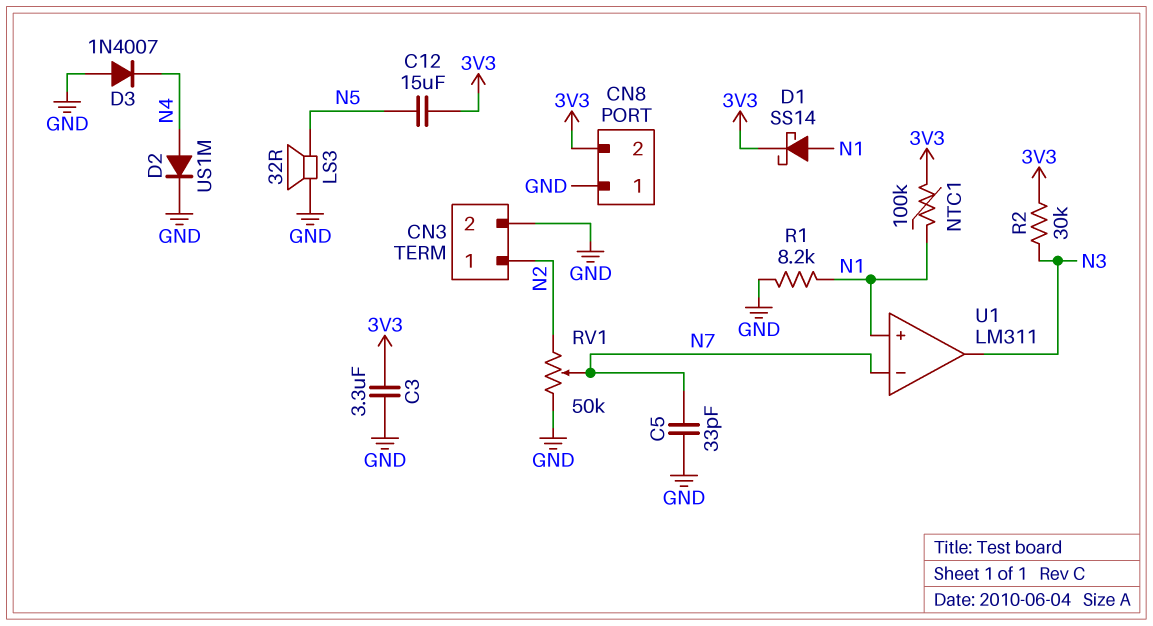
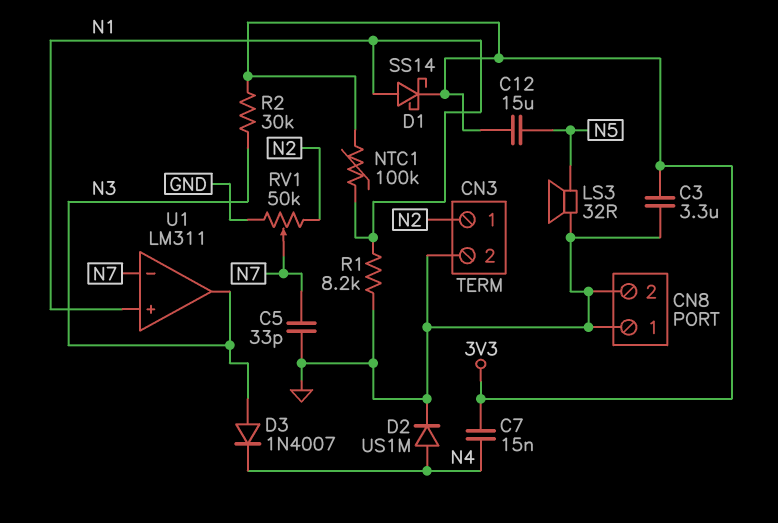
C7: none -> 15nF (3V3, N4)
CN8 pin 2: 3V3 -> GND
D3: diode 1N4007 (A GND, K N4) -> diode 1N4007 (A N3, K N4)

